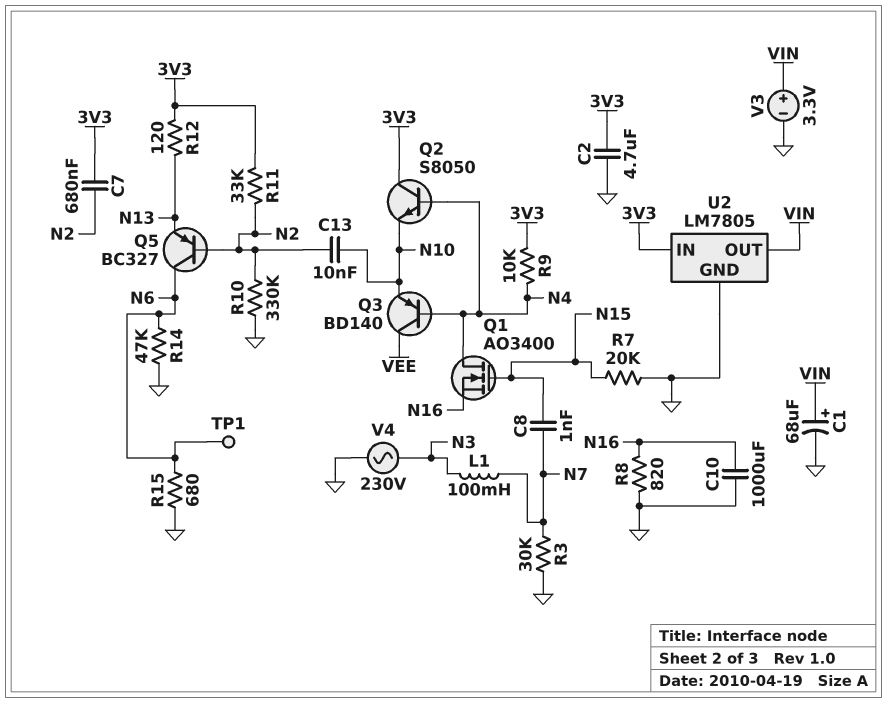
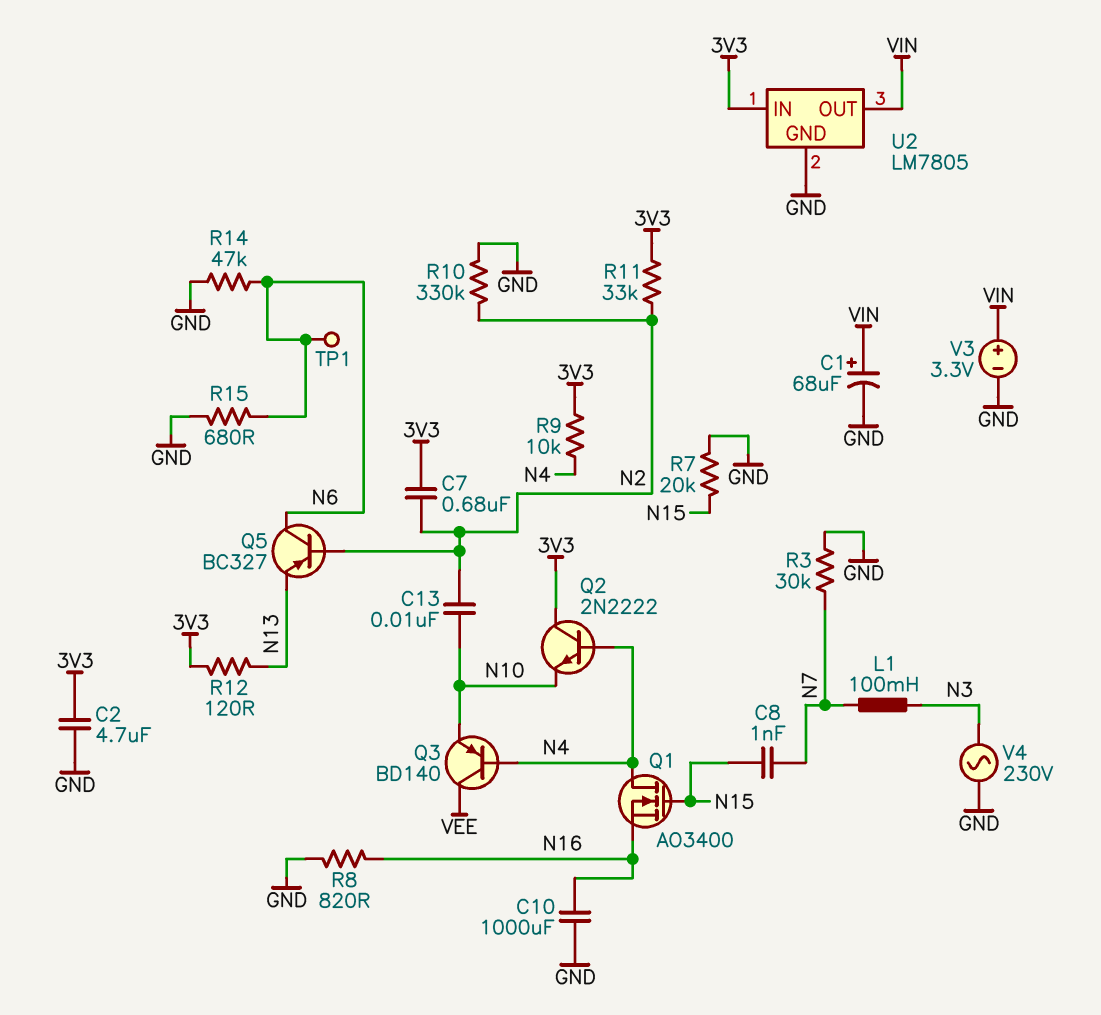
Q2: NPN S8050 (B N4, C 3V3, E N10) -> NPN 2N2222 (B N4, C 3V3, E N10)

